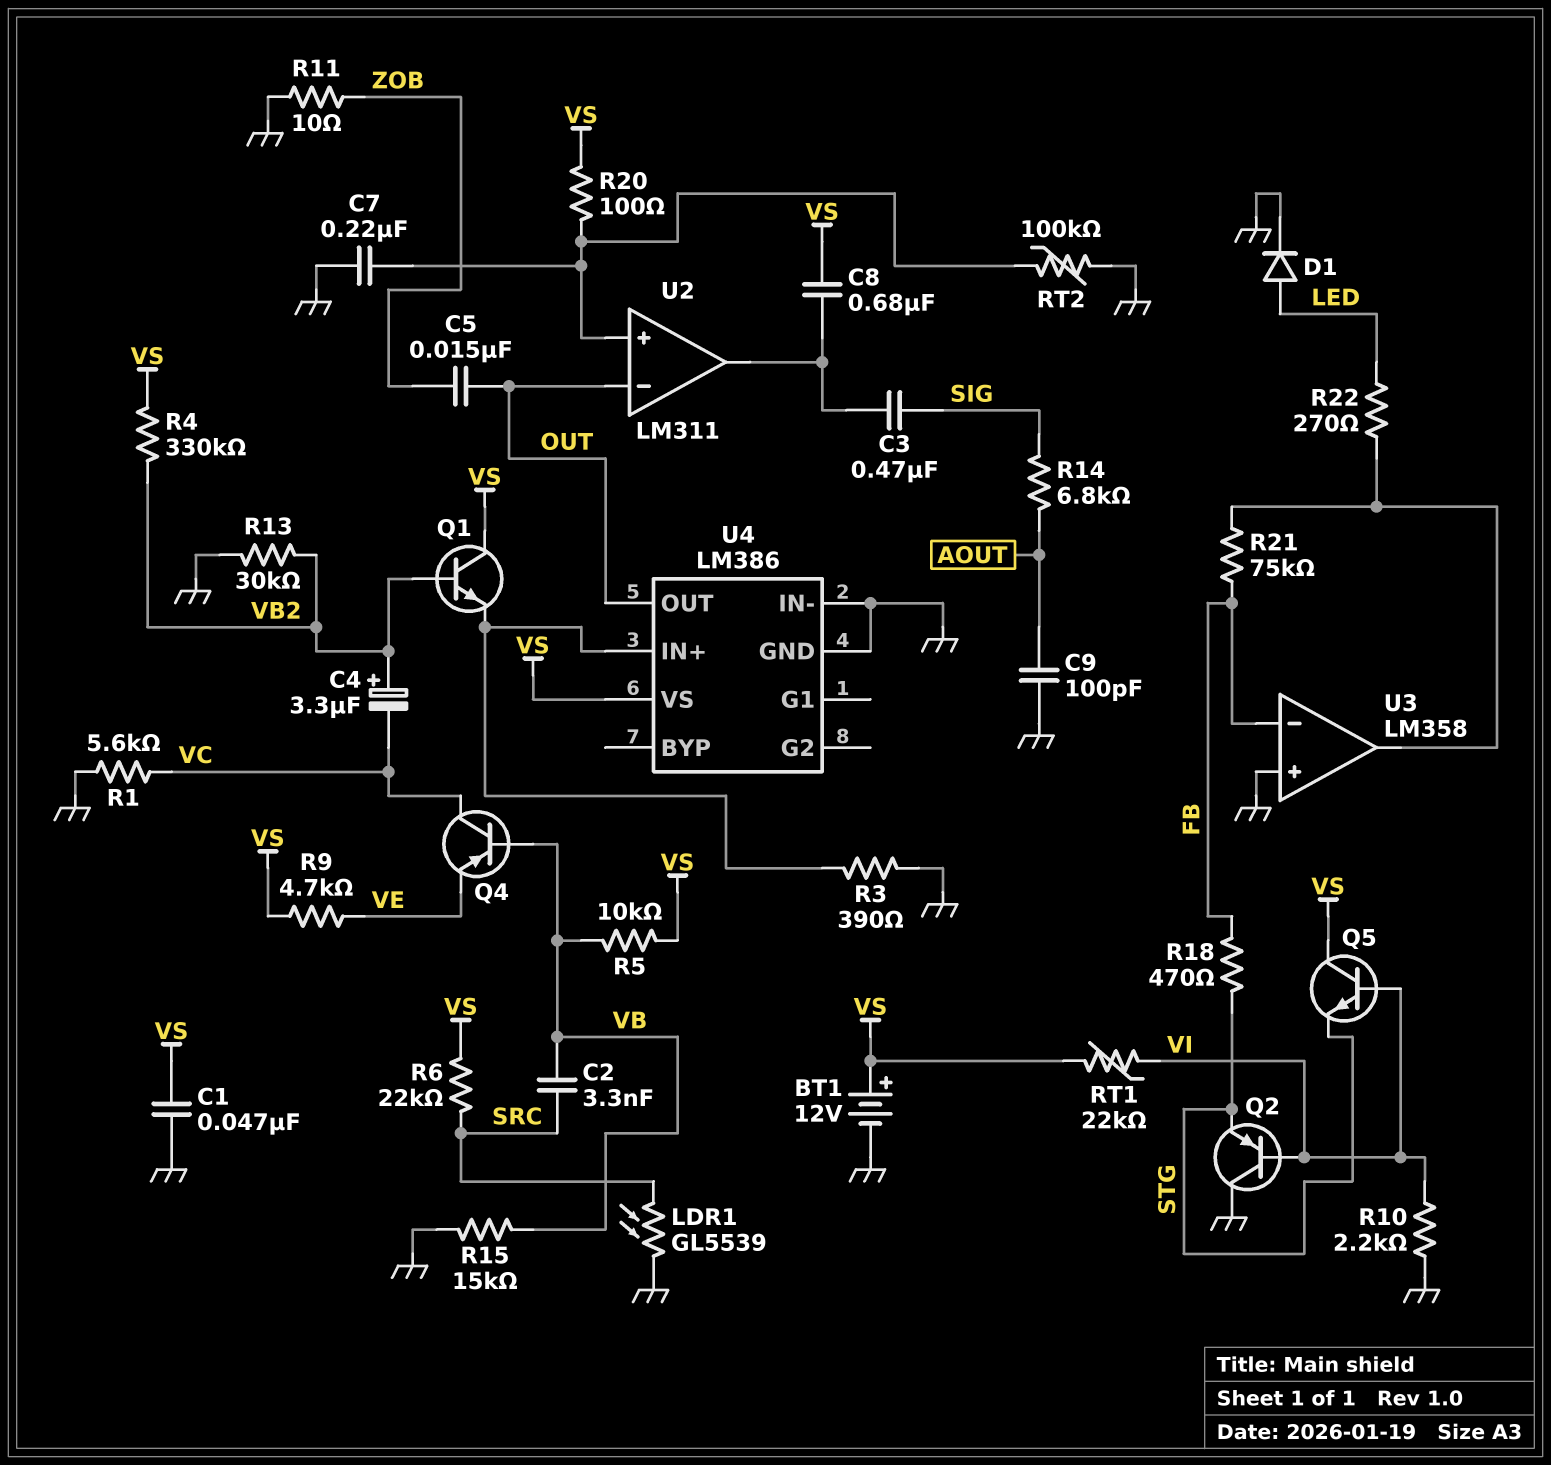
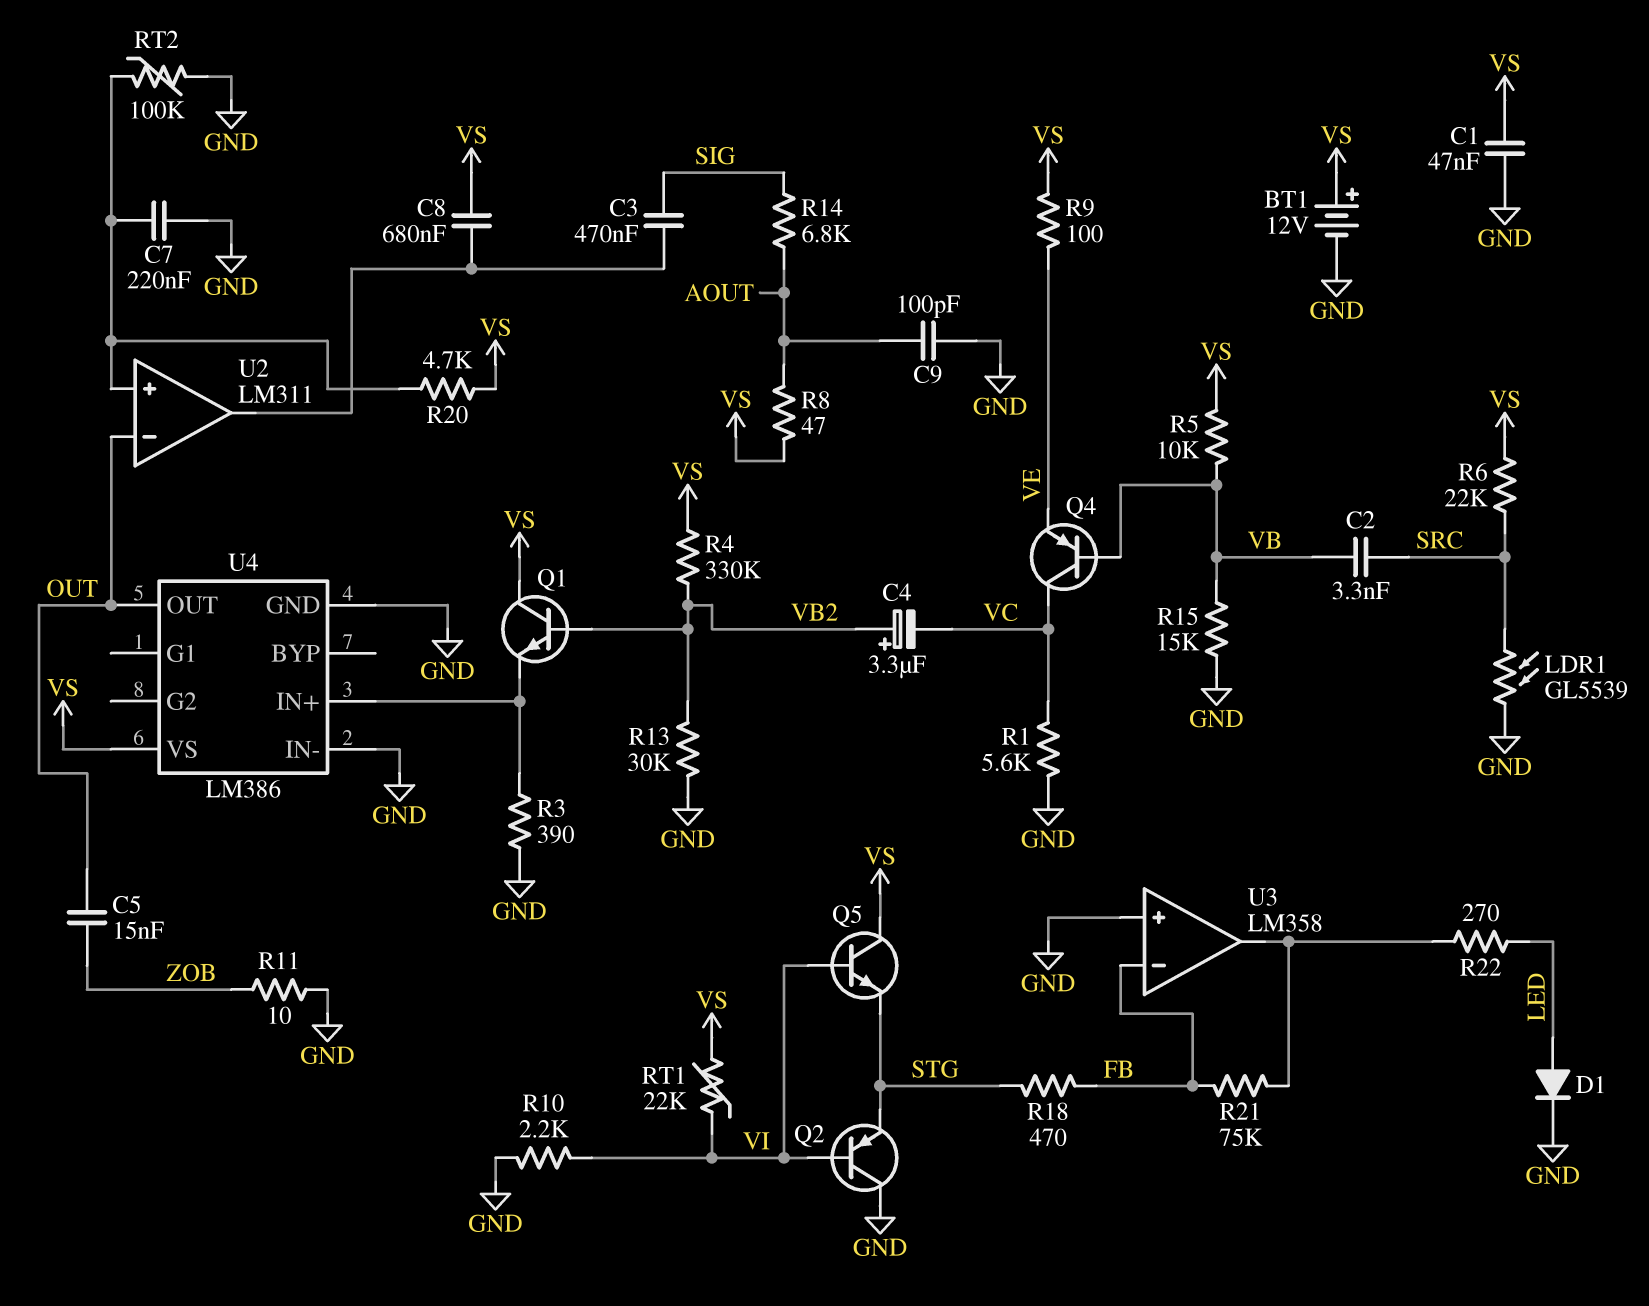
R8: none -> 47 (AOUT, VS)
R9: 4.7k (VE, VS) -> 100 (VE, VS)
R20: 100 (U2/in+, VS) -> 4.7k (U2/in+, VS)

